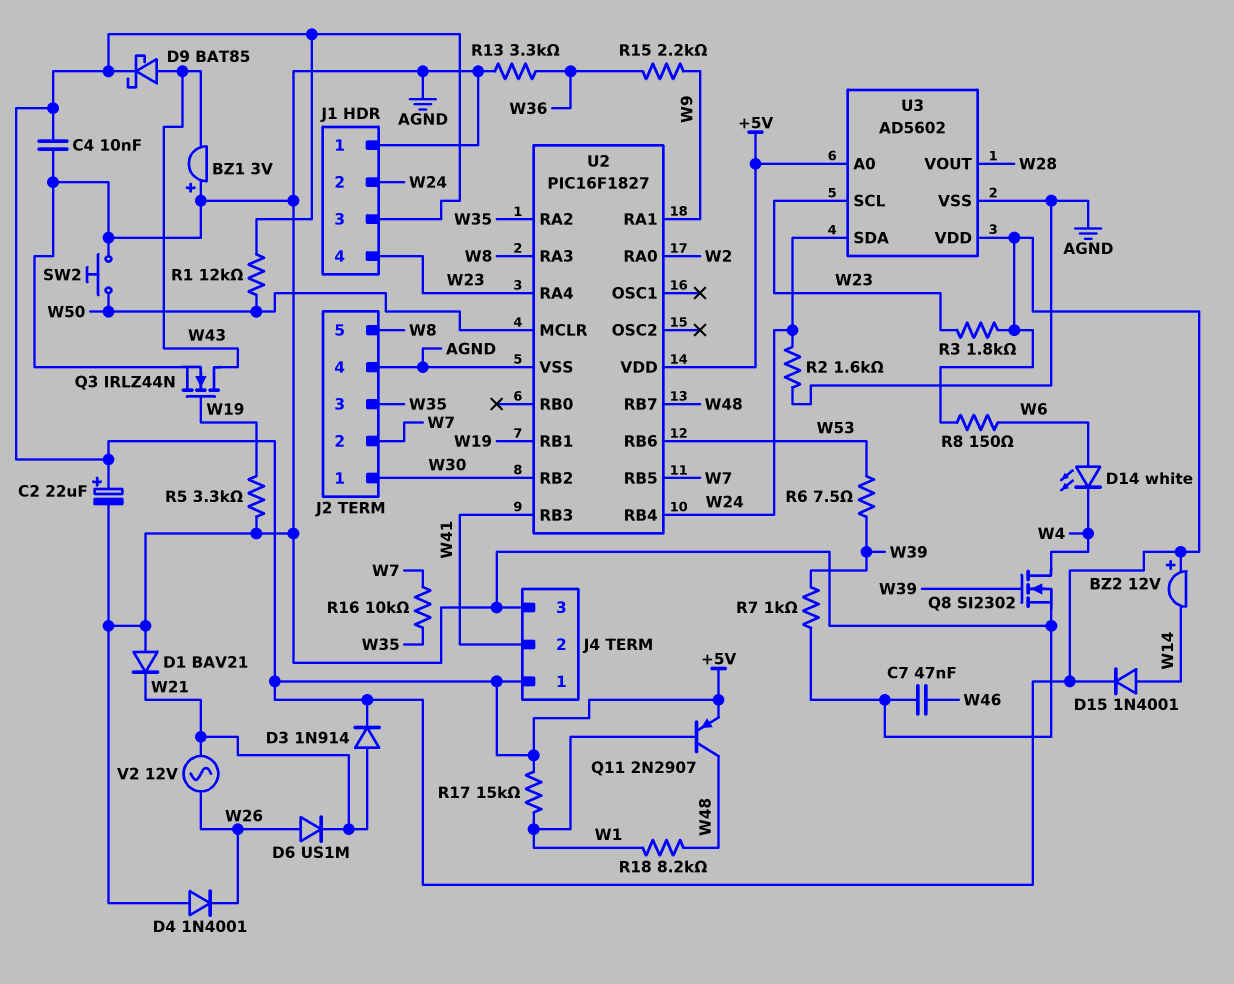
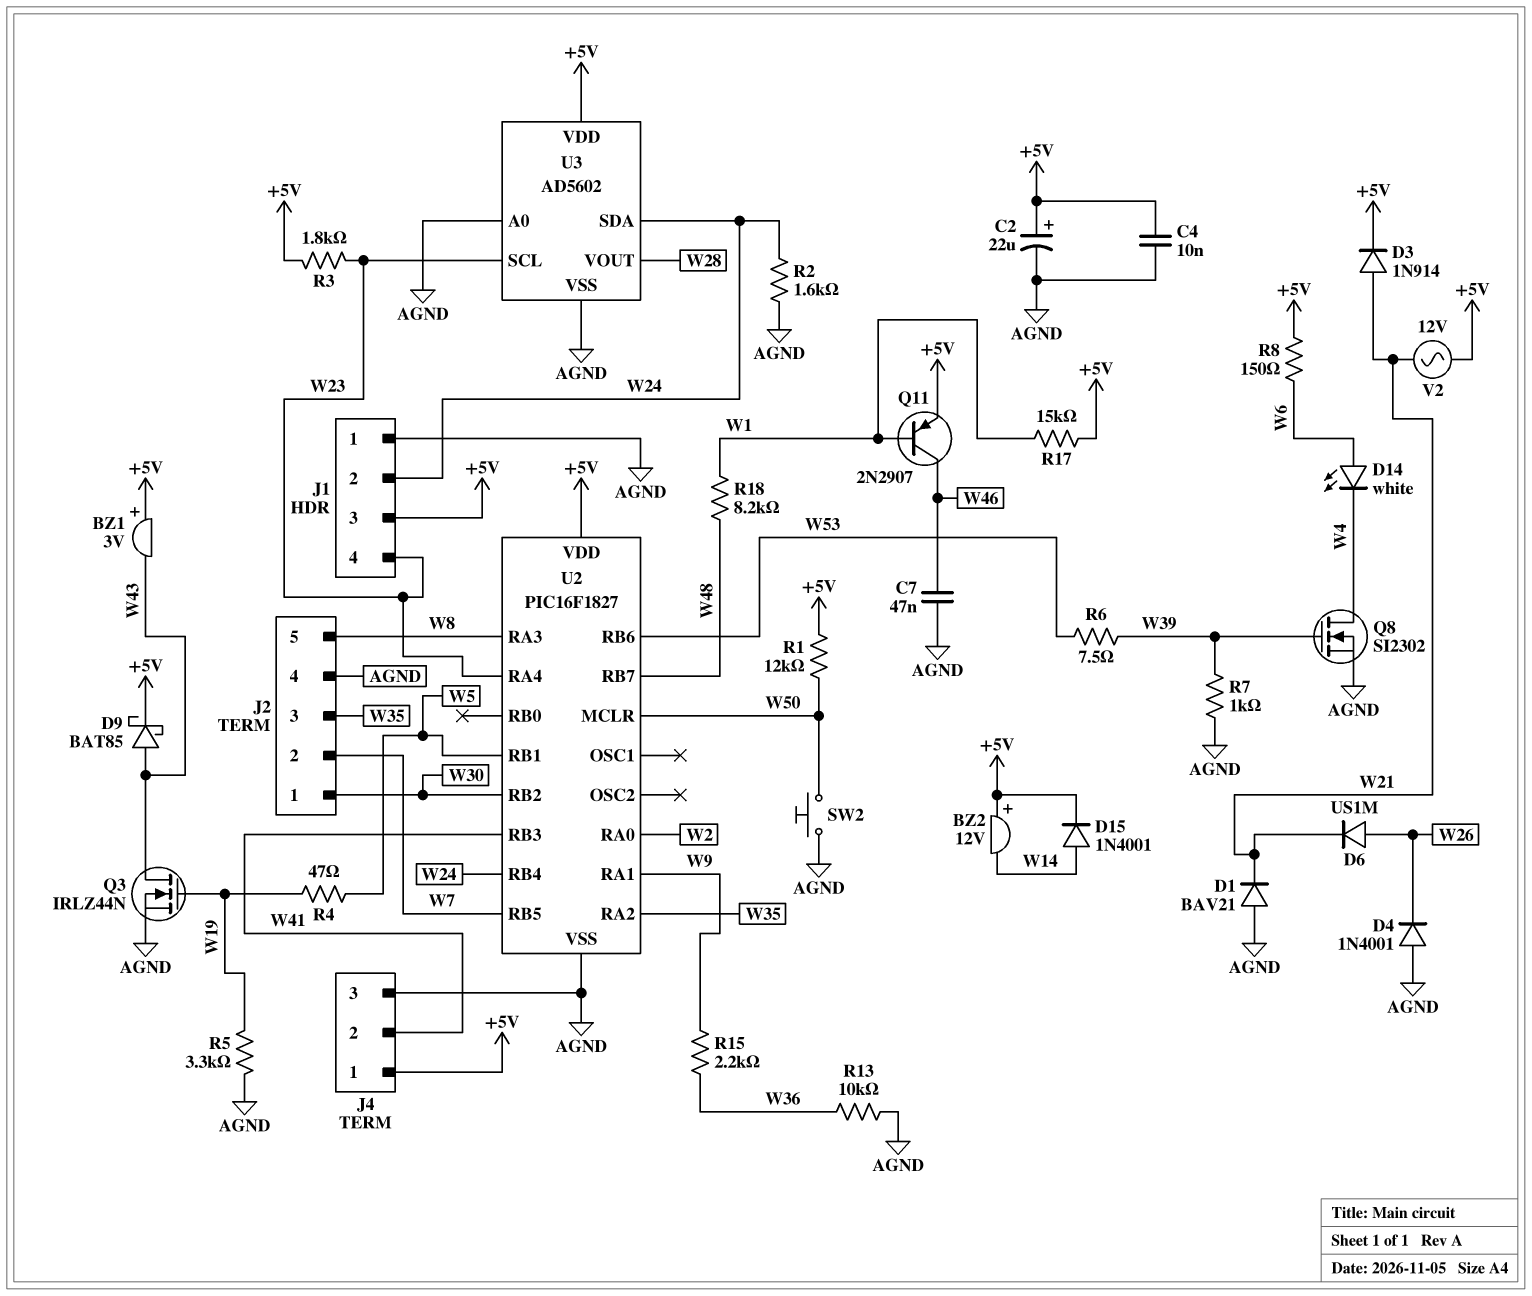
BZ1: buzzer 3V (plus AGND, minus W43) -> buzzer 3V (plus +5V, minus W43)
Q11: PNP 2N2907 (B W1, C W48, E +5V) -> PNP 2N2907 (B W1, C W46, E +5V)
R4: none -> 47 (W5, W19)
R13: 3.3k (AGND, W36) -> 10k (AGND, W36)
R16: 10k (W7, W35) -> none
U2 pin RB1: W19 -> W5
U3 pin A0: +5V -> AGND
V2: AC 12V (W21, W26) -> AC 12V (+5V, W21)

